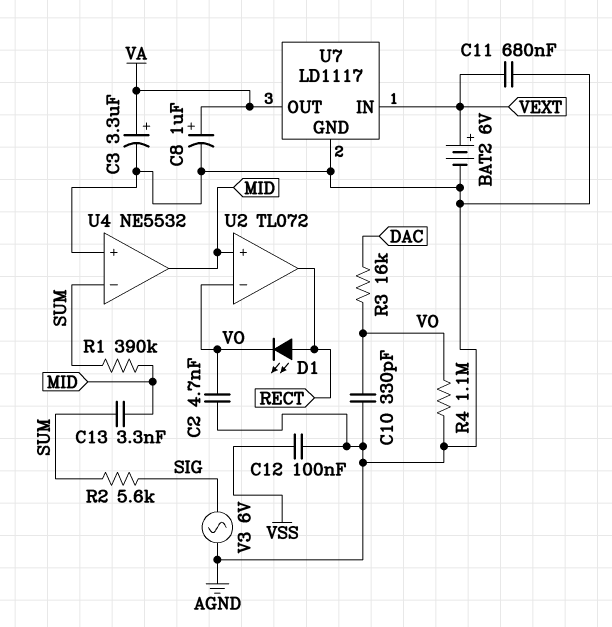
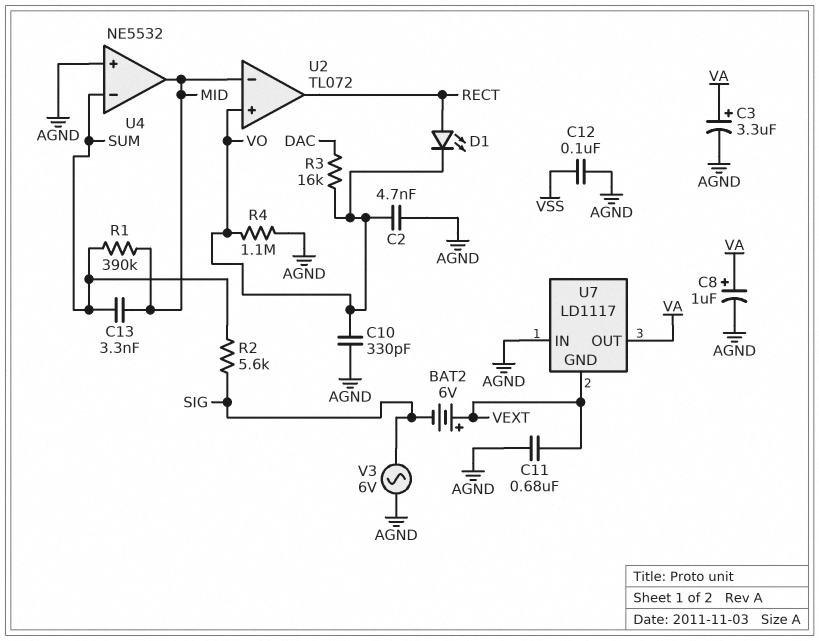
BAT2: 6V (plus VEXT, minus AGND) -> 6V (plus VEXT, minus SIG)
U2 pin in+: MID -> VO
U2 pin in-: VO -> MID
U7 pin GND: AGND -> VEXT
U7 pin IN: VEXT -> AGND

